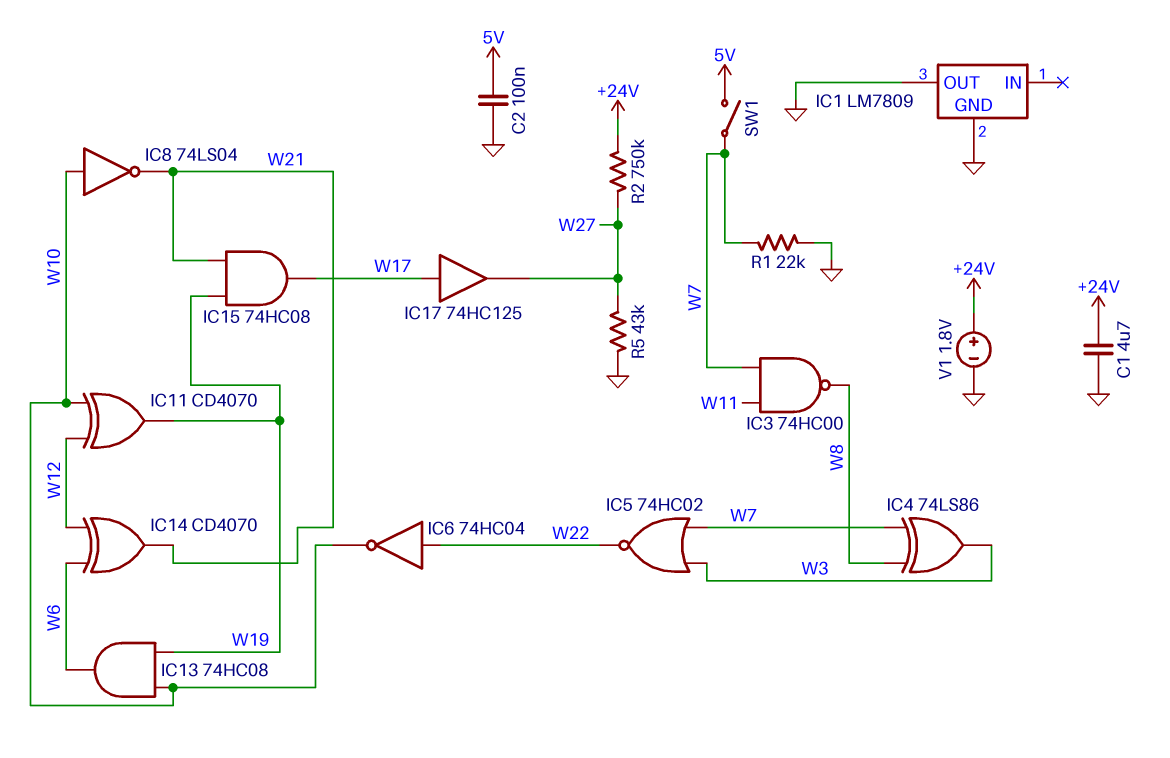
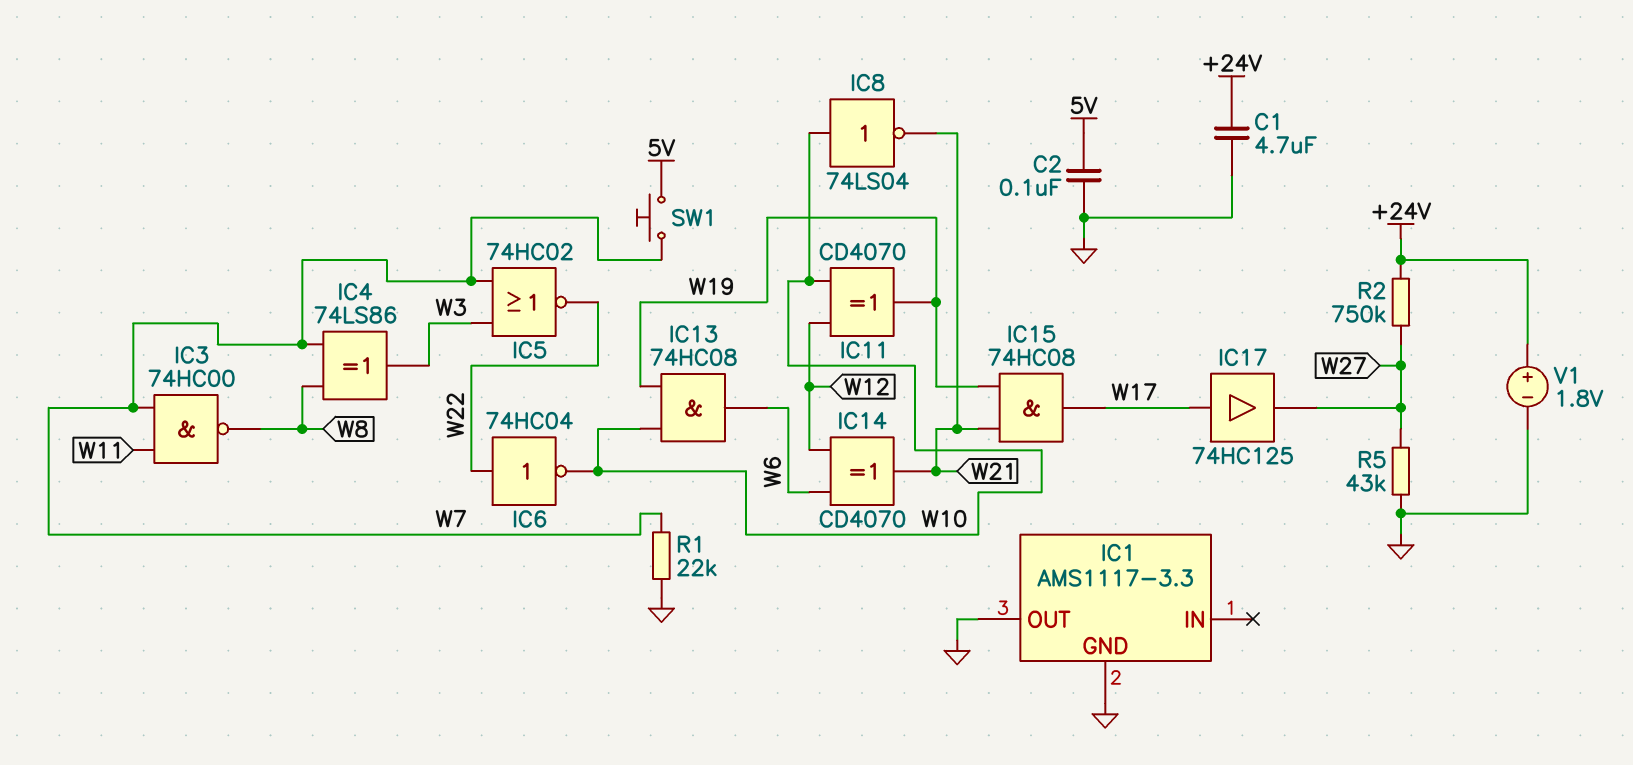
IC1: LM7809 -> AMS1117-3.3
SW1: switch (5V, W7) -> button (5V, W7)

